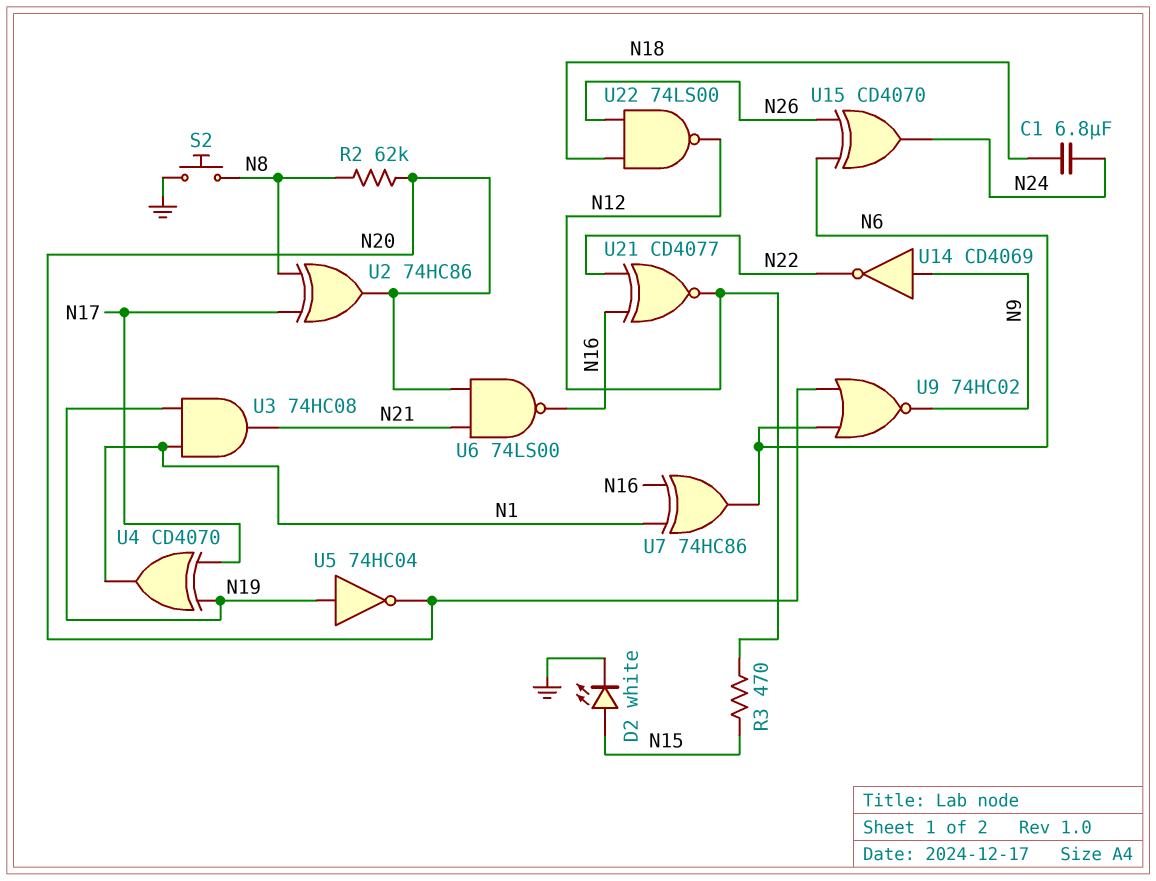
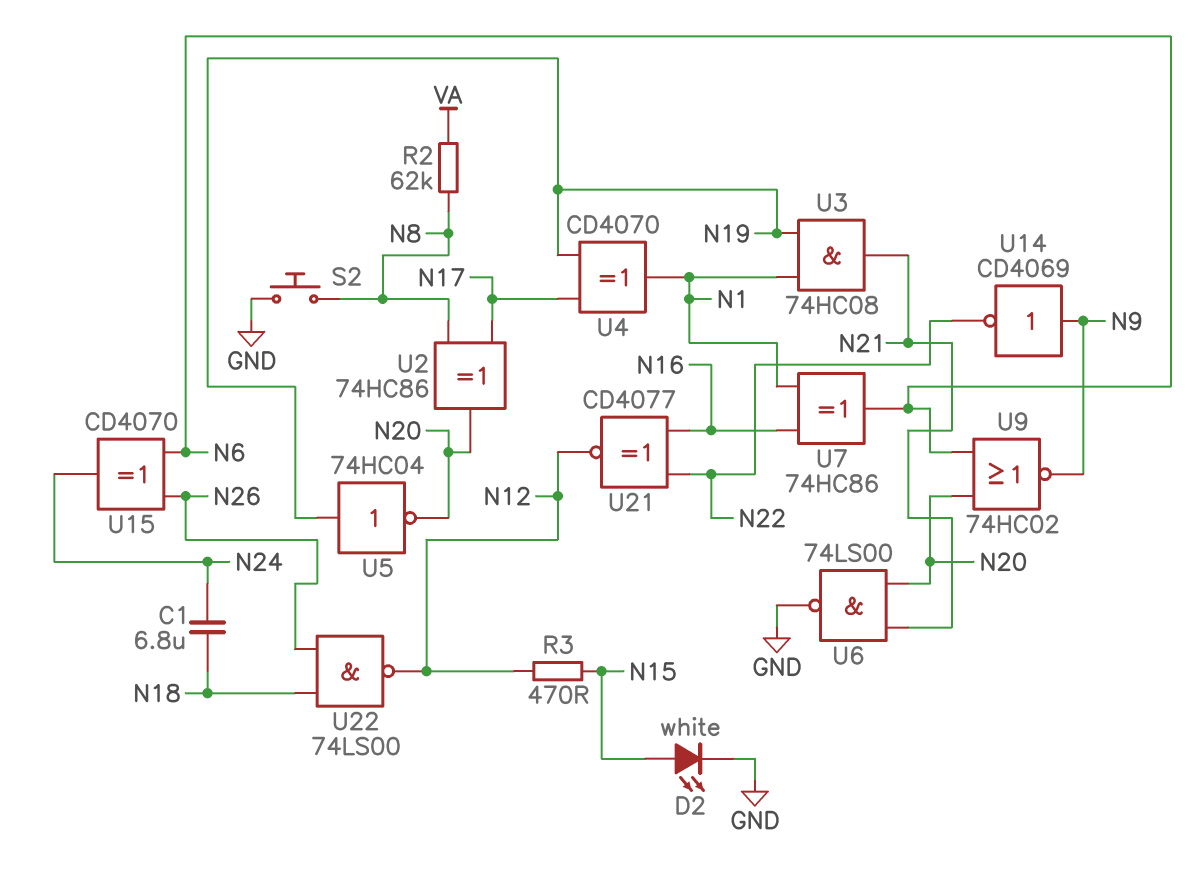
R2: 62k (N8, N20) -> 62k (N8, VA)
U6: NAND 74LS00 (in N20, in N21, out N16) -> NAND 74LS00 (in N20, in N21, out GND)

